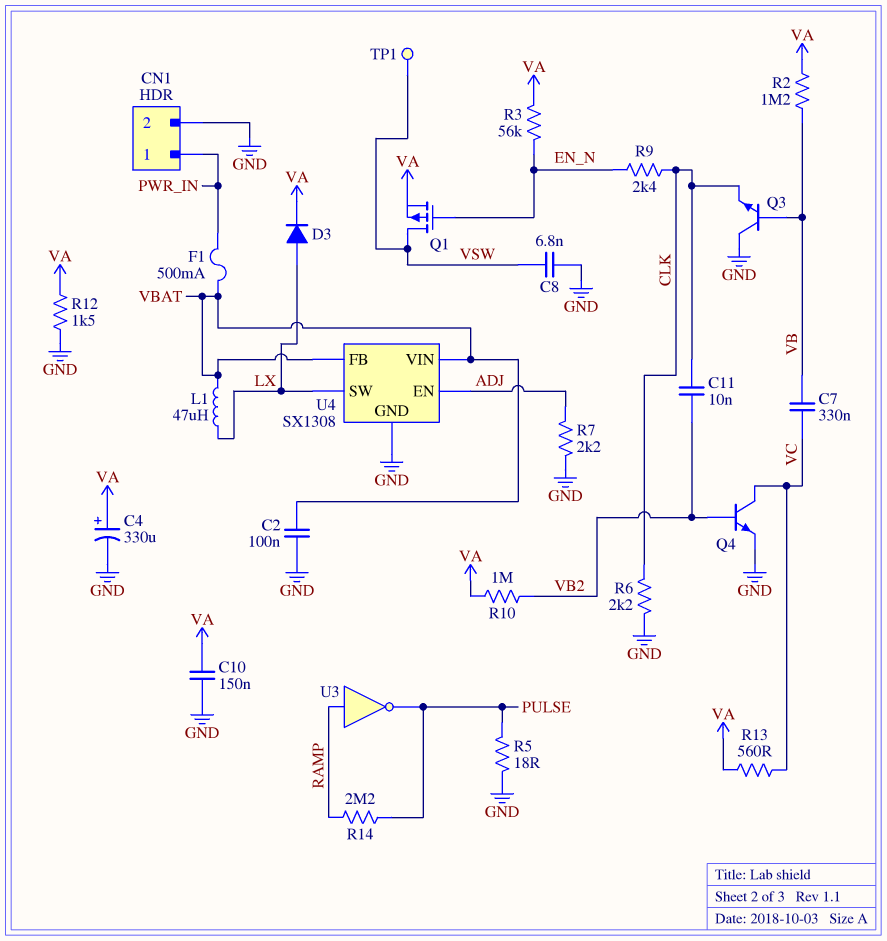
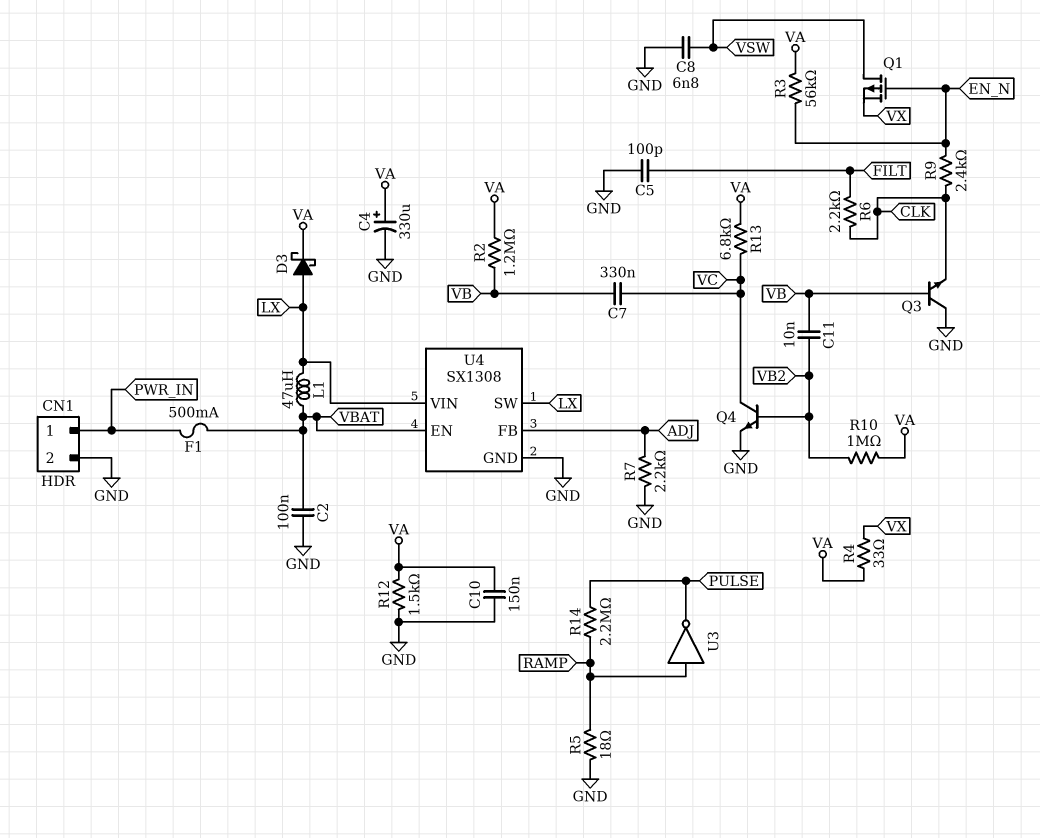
C5: none -> 100pF (FILT, GND)
C11: 10nF (CLK, VB2) -> 10nF (VB, VB2)
D3: diode (A LX, K VA) -> schottky (A LX, K VA)
Q1: PMOS (G EN_N, D VSW, S VA) -> PMOS (G EN_N, D VSW, S VX)
R4: none -> 33 (VA, VX)
R5: 18 (GND, PULSE) -> 18 (GND, RAMP)
R6: 2.2k (CLK, GND) -> 2.2k (CLK, FILT)
R13: 560 (VA, VC) -> 6.8k (VA, VC)
TP1: test point (VSW) -> none
U4 pin EN: ADJ -> VBAT
U4 pin FB: VBAT -> ADJ
U4 pin VIN: VBAT -> LX

